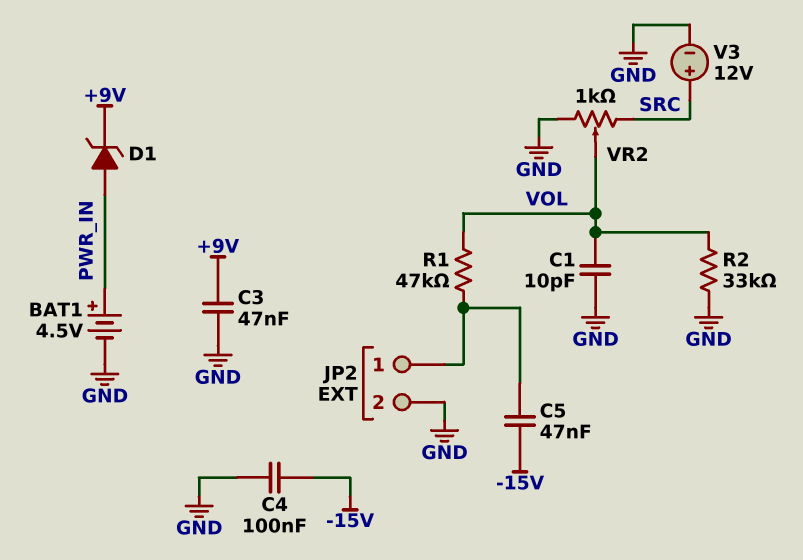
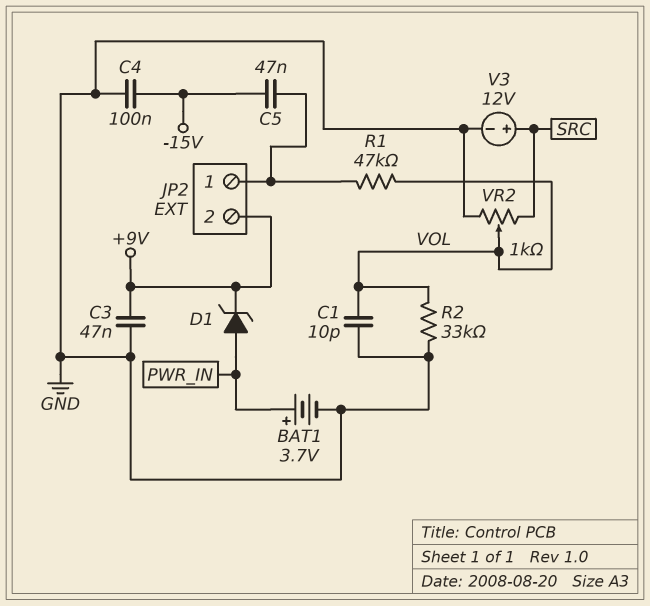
BAT1: 4.5V (plus PWR_IN, minus GND) -> 3.7V (plus PWR_IN, minus GND)
JP2 pin 2: GND -> +9V

